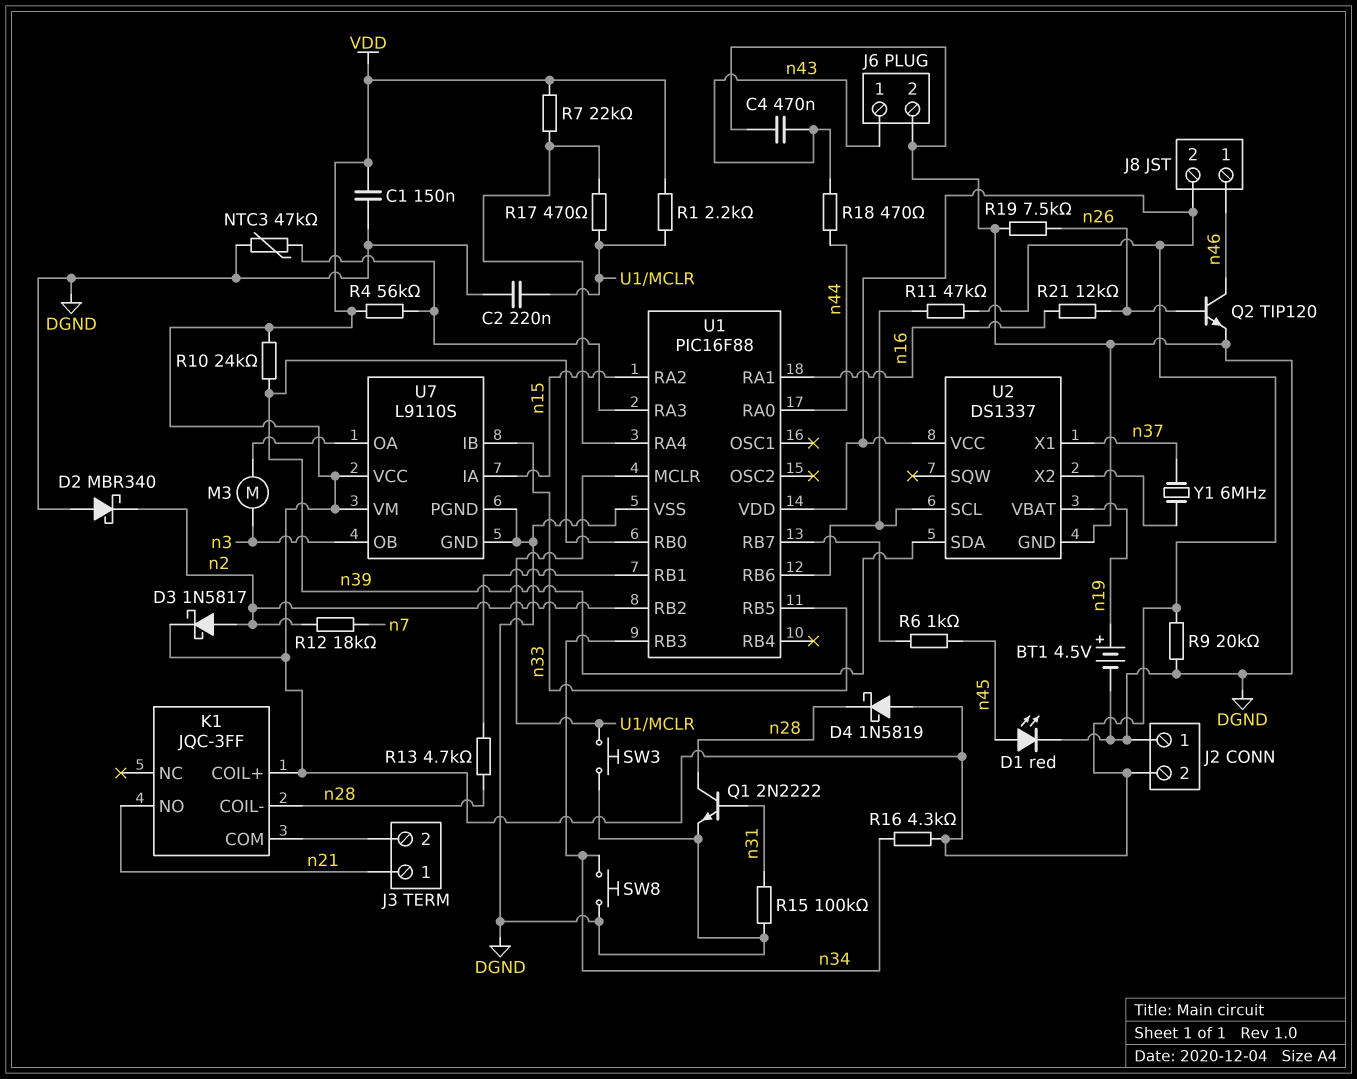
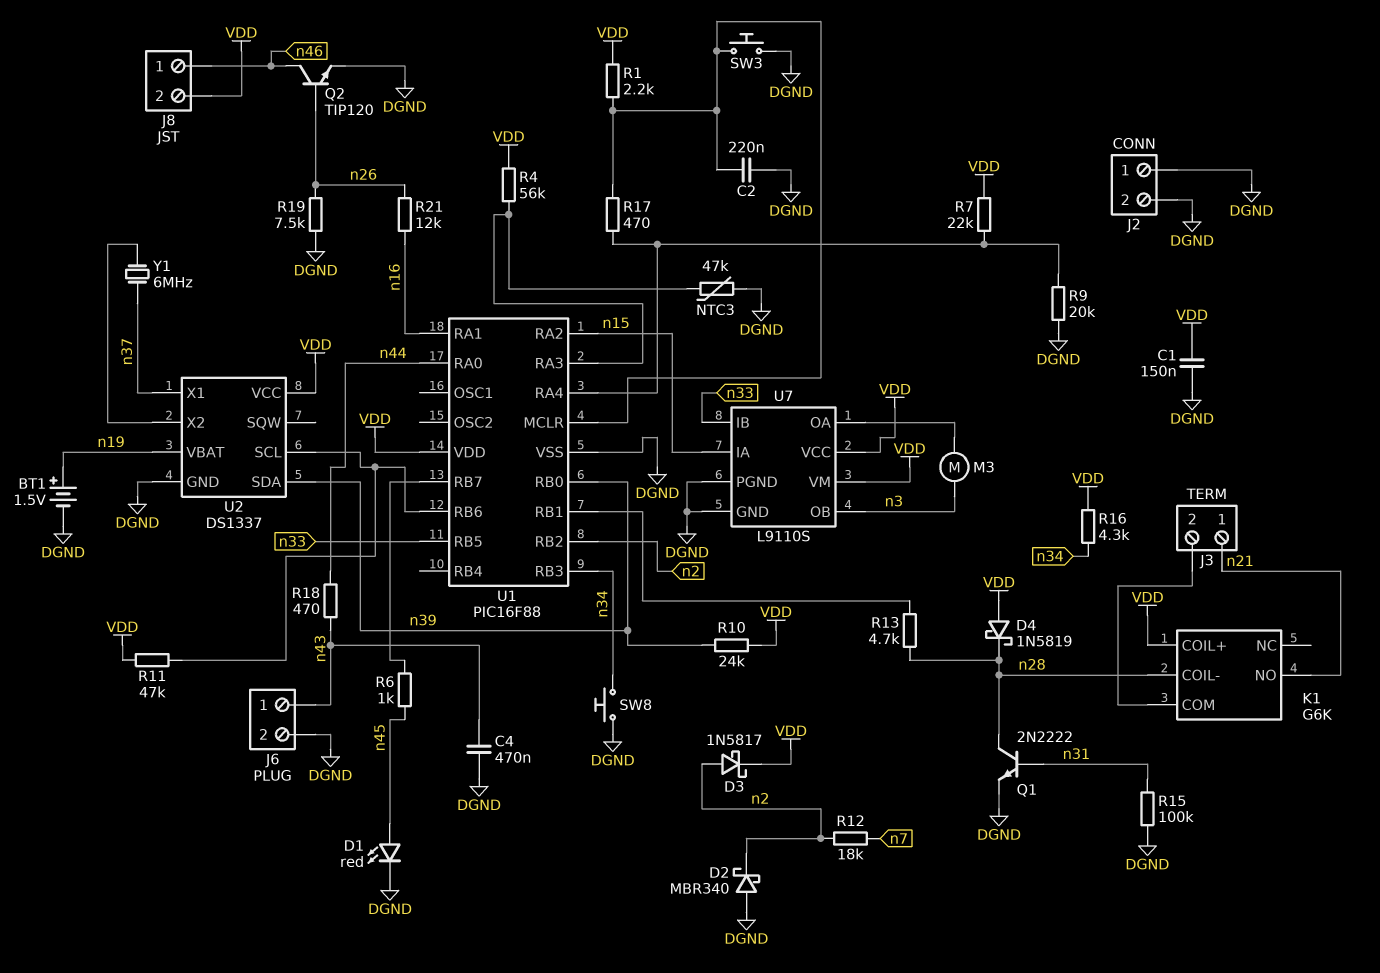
BT1: 4.5V (plus n19, minus DGND) -> 1.5V (plus n19, minus DGND)
J2 pin 2: VDD -> DGND
K1: JQC-3FF -> G6K
R9: 20k (DGND, VDD) -> 20k (DGND, U1/RA4)

